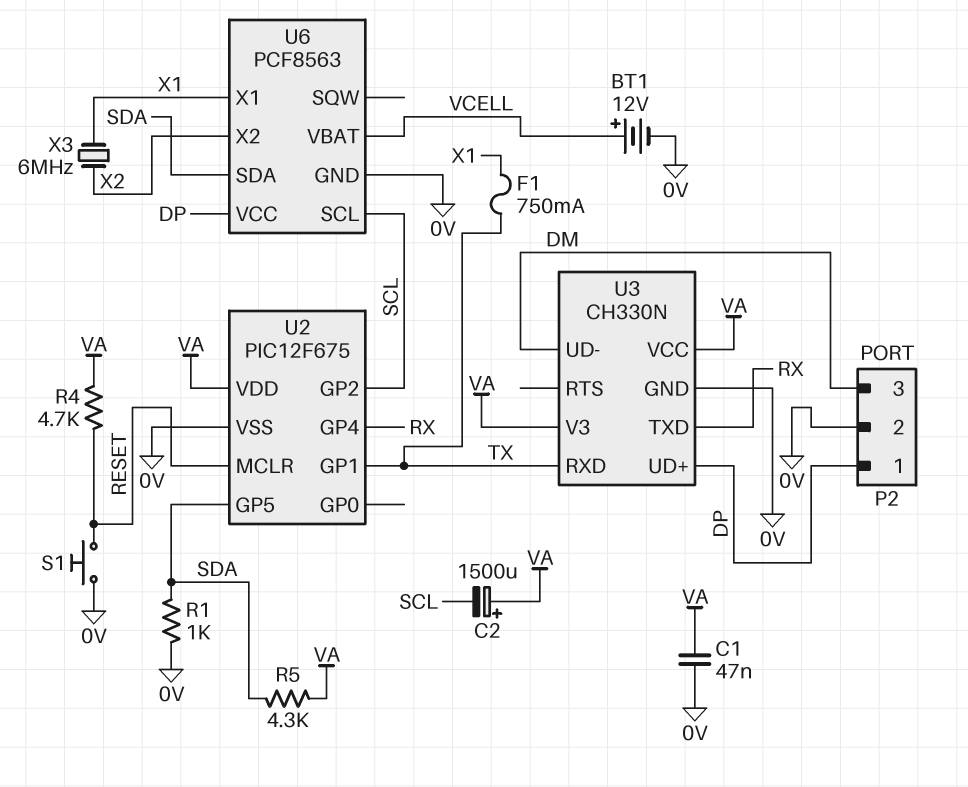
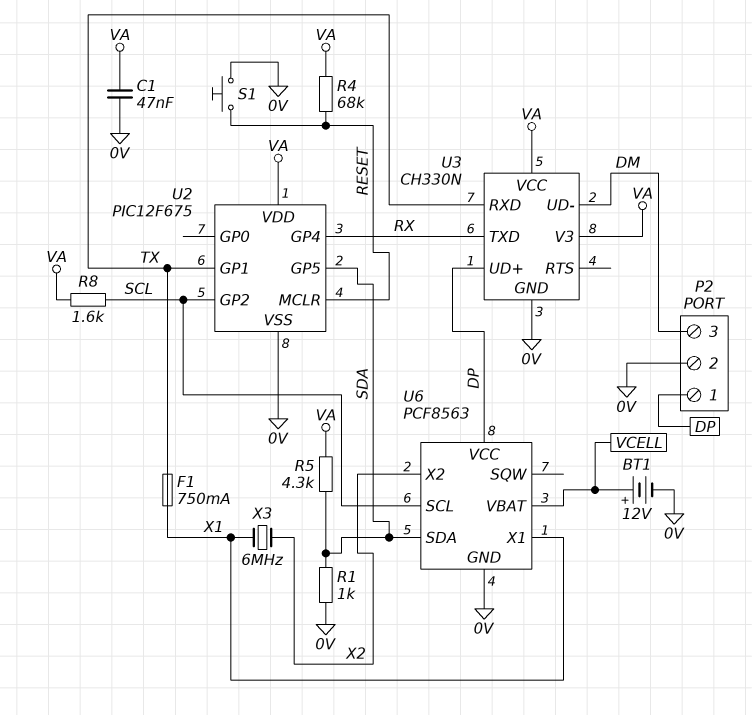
C2: 1500uF (plus VA, minus SCL) -> none
R4: 4.7k (RESET, VA) -> 68k (RESET, VA)
R8: none -> 1.6k (SCL, VA)

